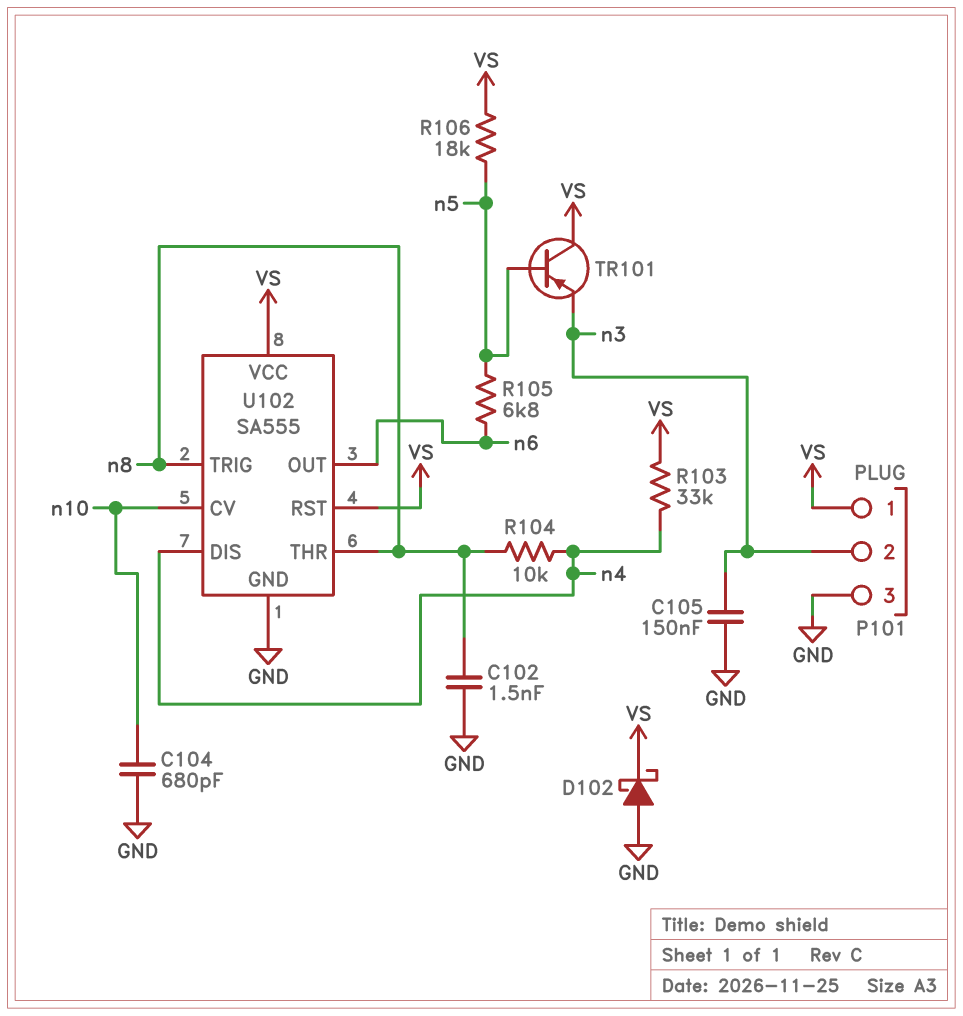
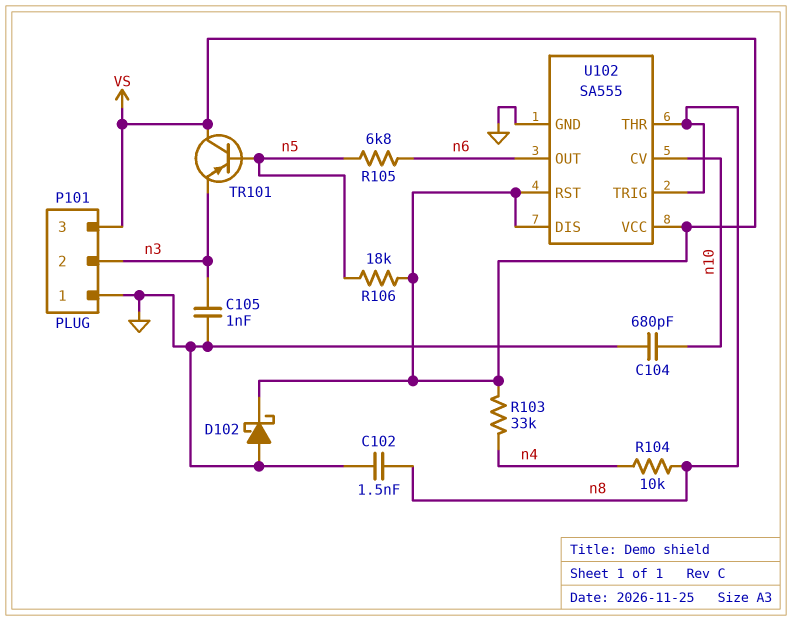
C105: 150nF (GND, n3) -> 1nF (GND, n3)
P101 pin 1: VS -> GND
P101 pin 3: GND -> VS
U102 pin DIS: n4 -> VS

